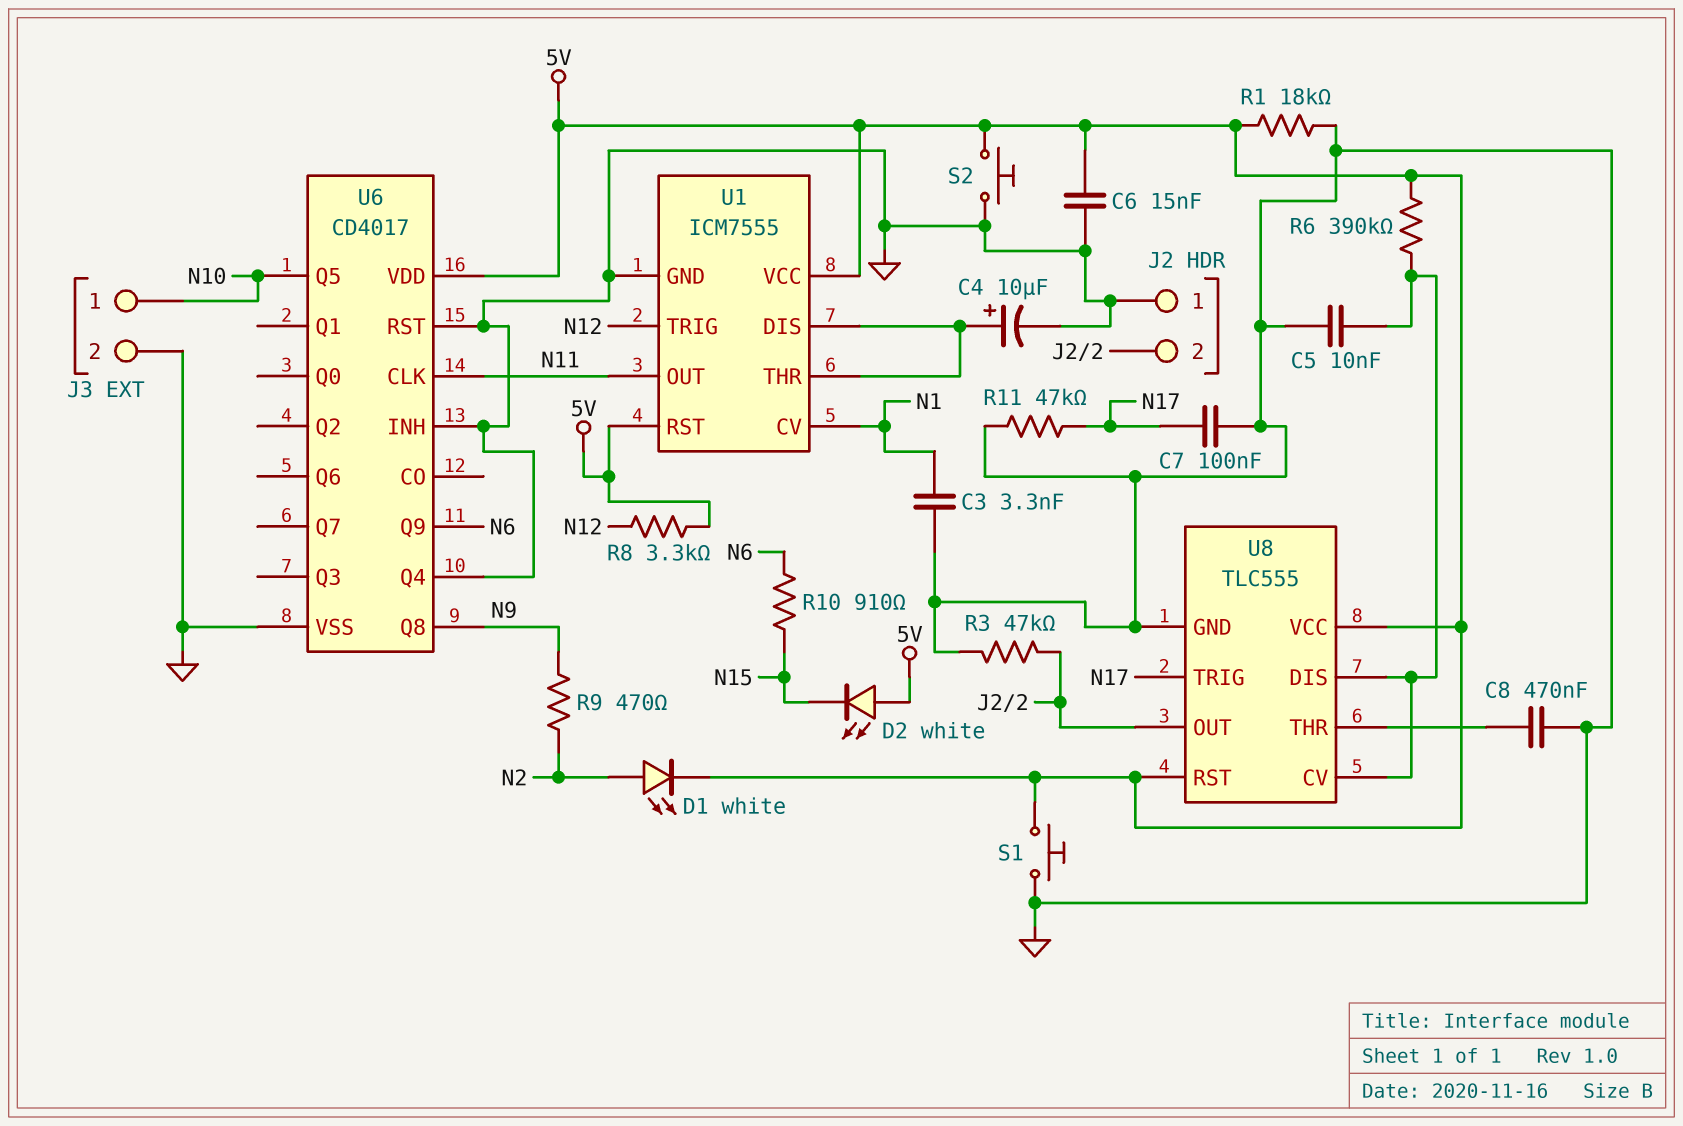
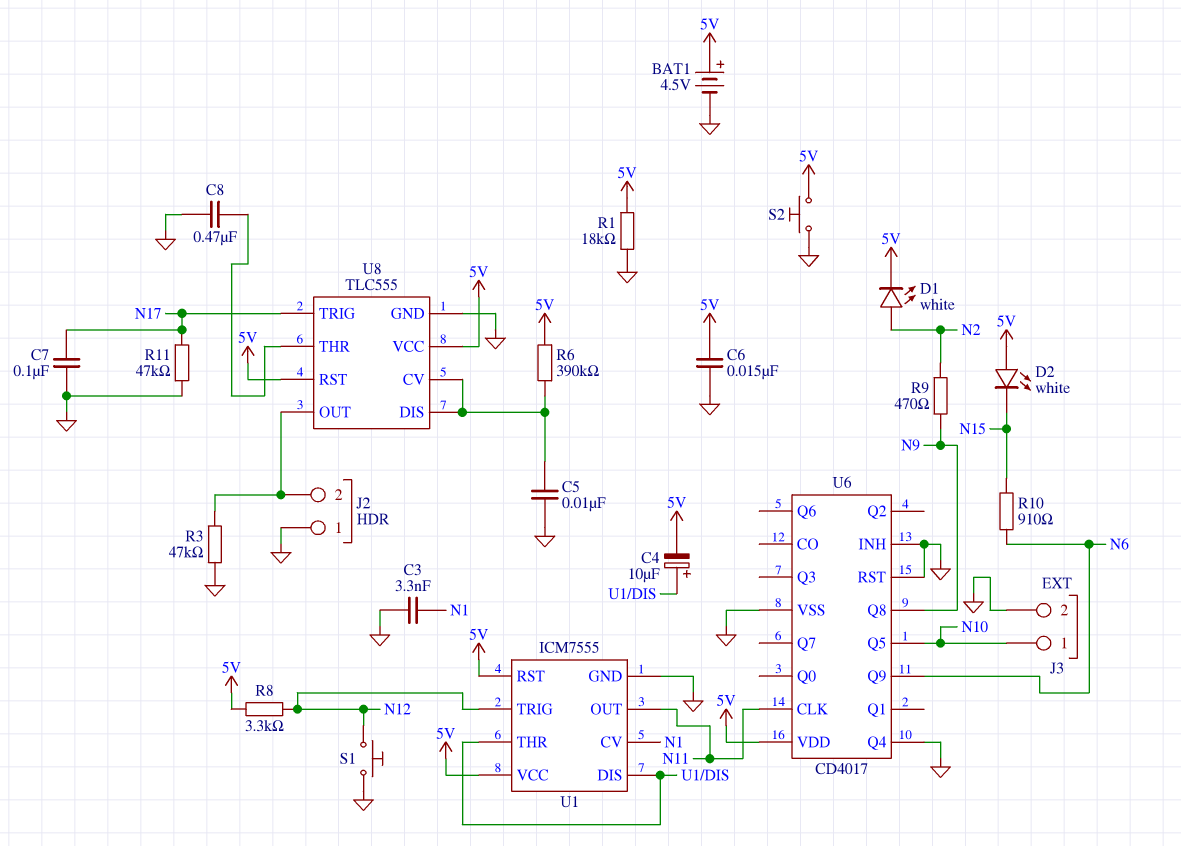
BAT1: none -> 4.5V (plus 5V, minus GND)
C4: 10uF (plus U1/DIS, minus GND) -> 10uF (plus U1/DIS, minus 5V)
S1: button (5V, GND) -> button (GND, N12)

